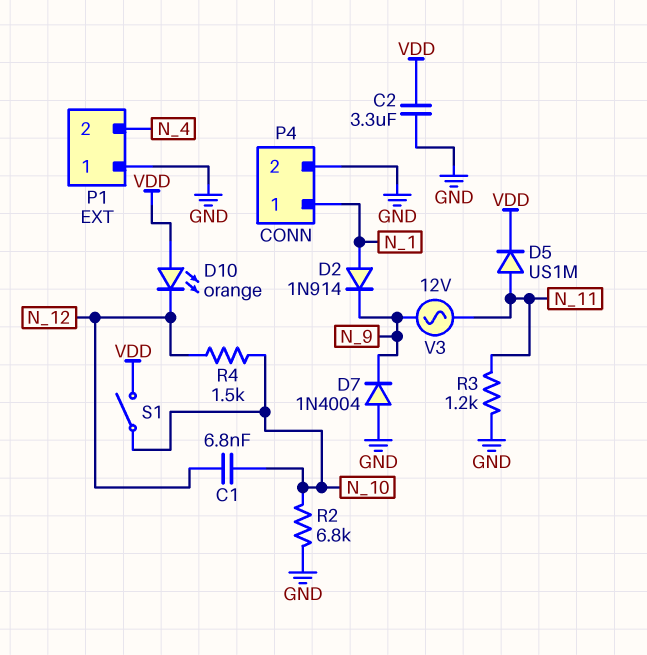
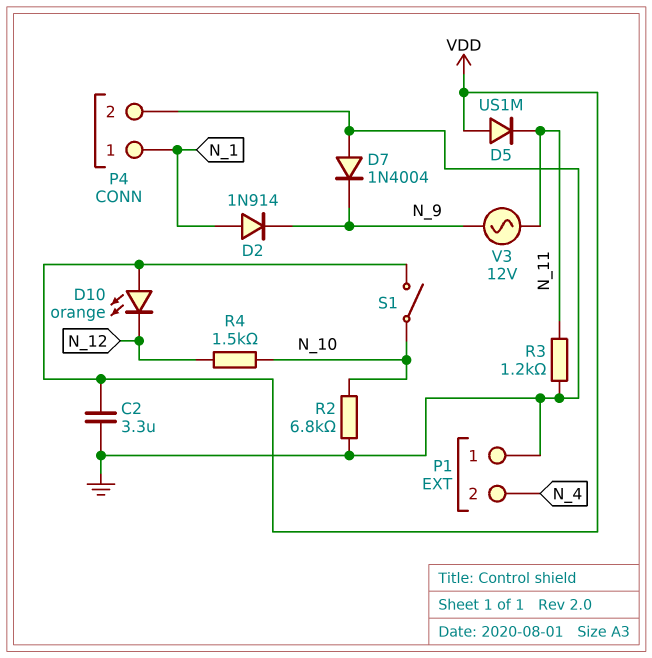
C1: 6.8nF (N_10, N_12) -> none
D5: diode US1M (A N_11, K VDD) -> diode US1M (A VDD, K N_11)

